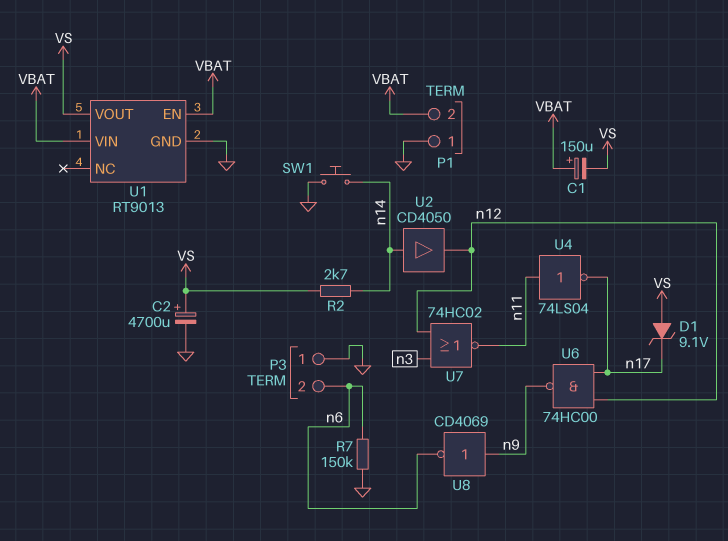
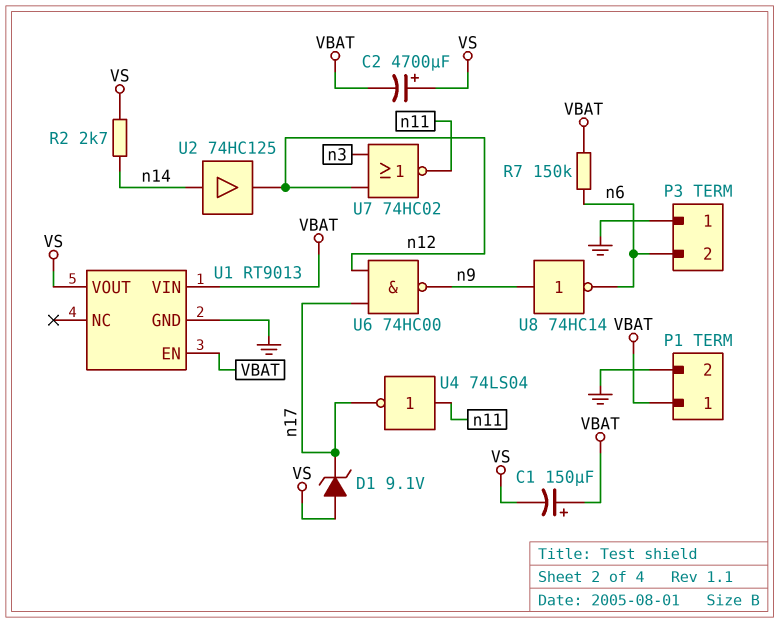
C2: 4700uF (plus VS, minus GND) -> 4700uF (plus VS, minus VBAT)
P1 pin 1: GND -> VBAT
P1 pin 2: VBAT -> GND
R7: 150k (GND, n6) -> 150k (VBAT, n6)
SW1: button (GND, n14) -> none
U2: buffer CD4050 (in n14, out n12) -> buffer 74HC125 (in n14, out n12)
U8: NOT CD4069 (in n9, out n6) -> NOT 74HC14 (in n9, out n6)

